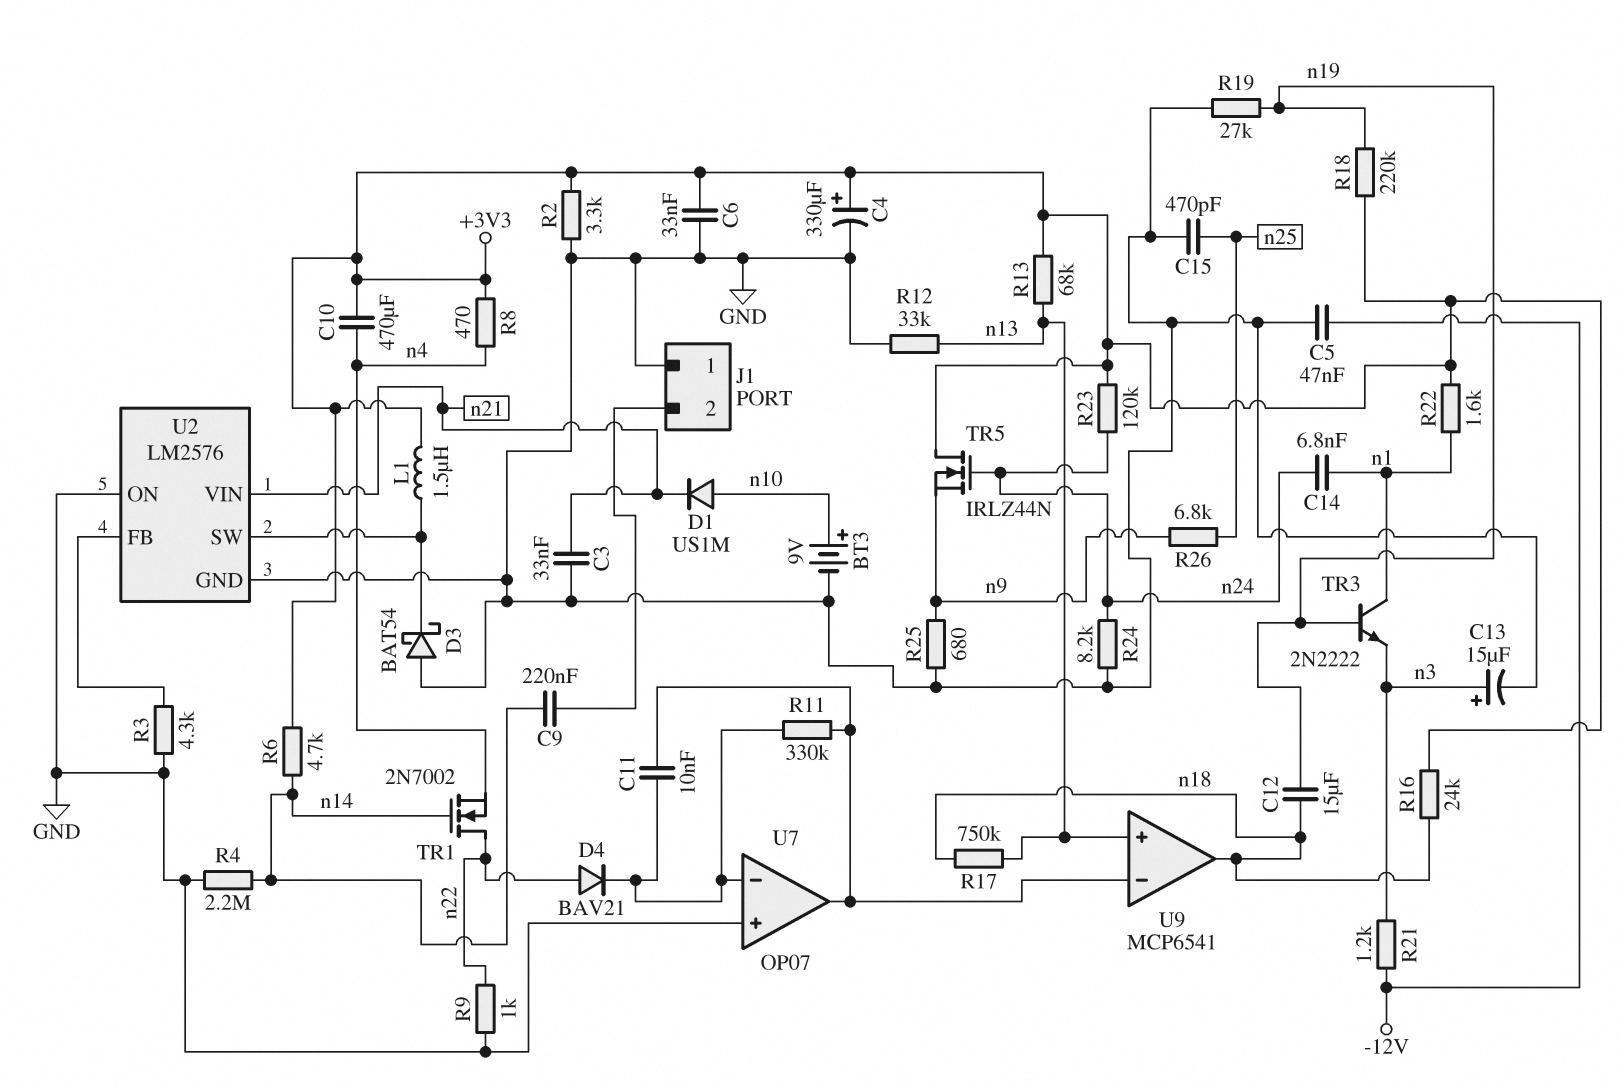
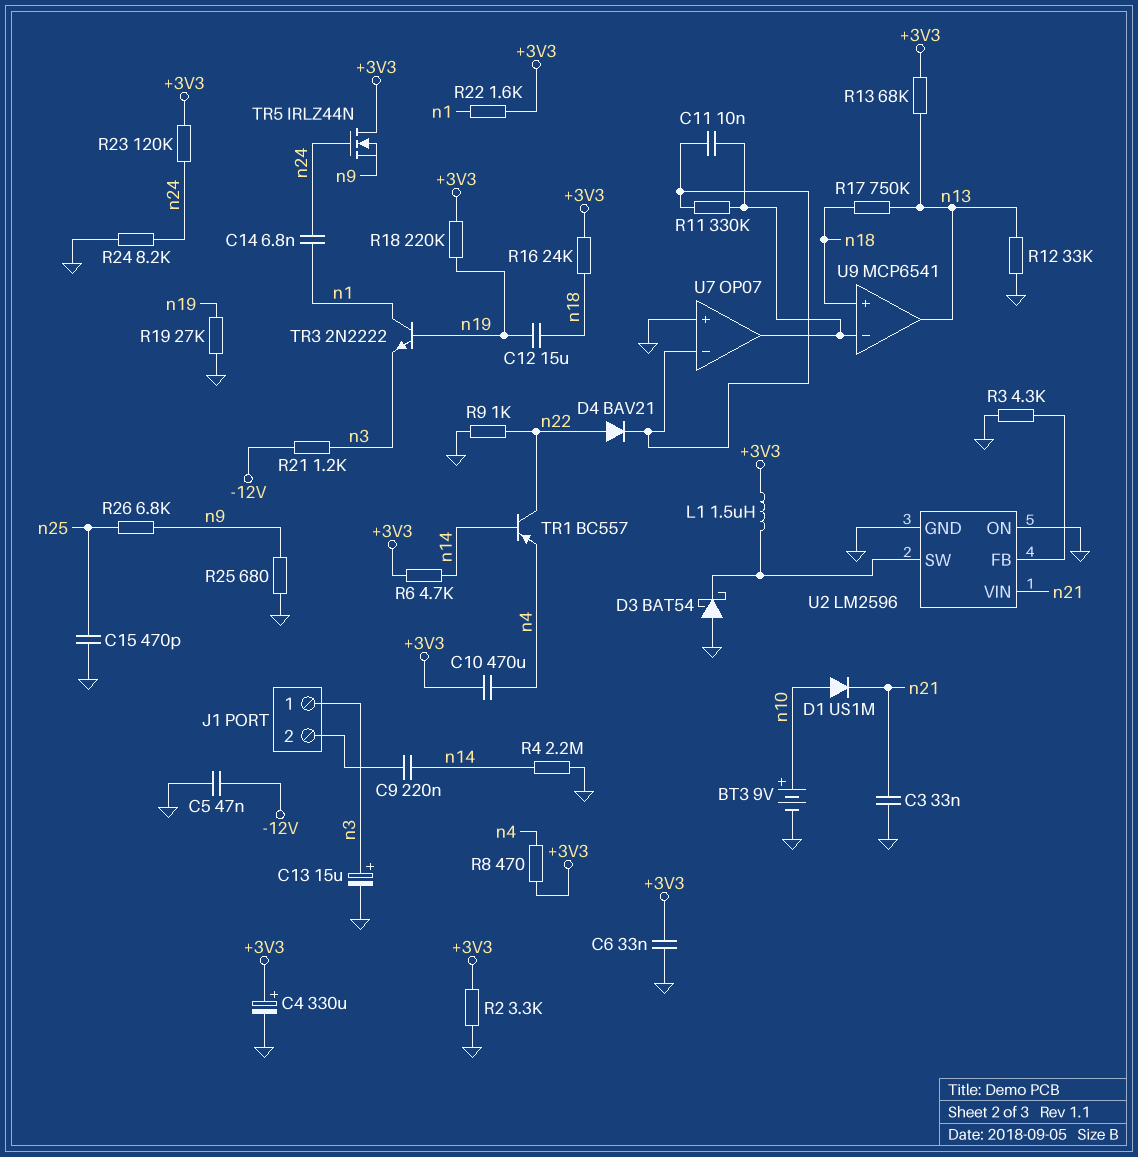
J1 pin 1: GND -> n3
TR1: NMOS 2N7002 (G n14, D n22, S n4) -> PNP BC557 (B n14, C n22, E n4)
U2: LM2576 -> LM2596
U9 pin in+: n13 -> n18
U9 pin out: n18 -> n13

